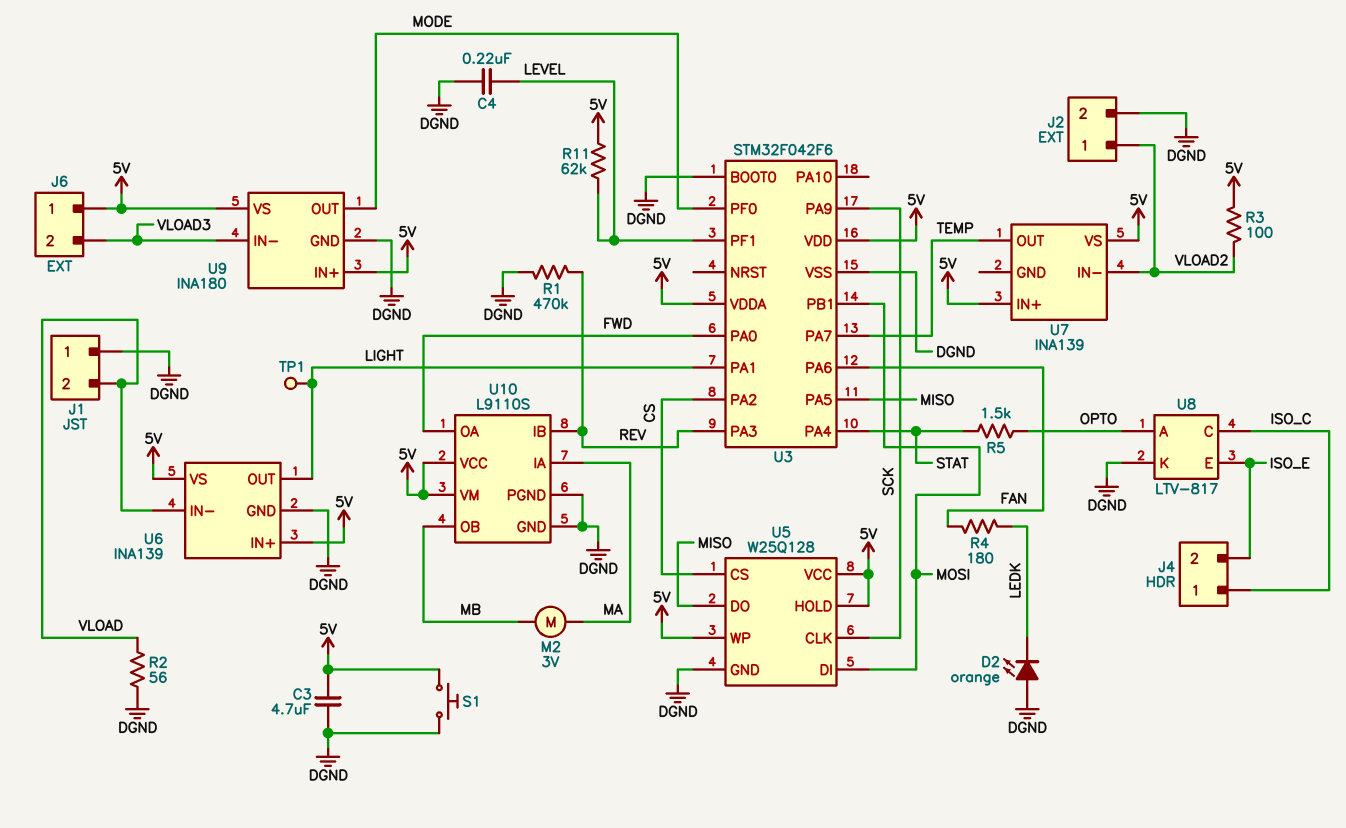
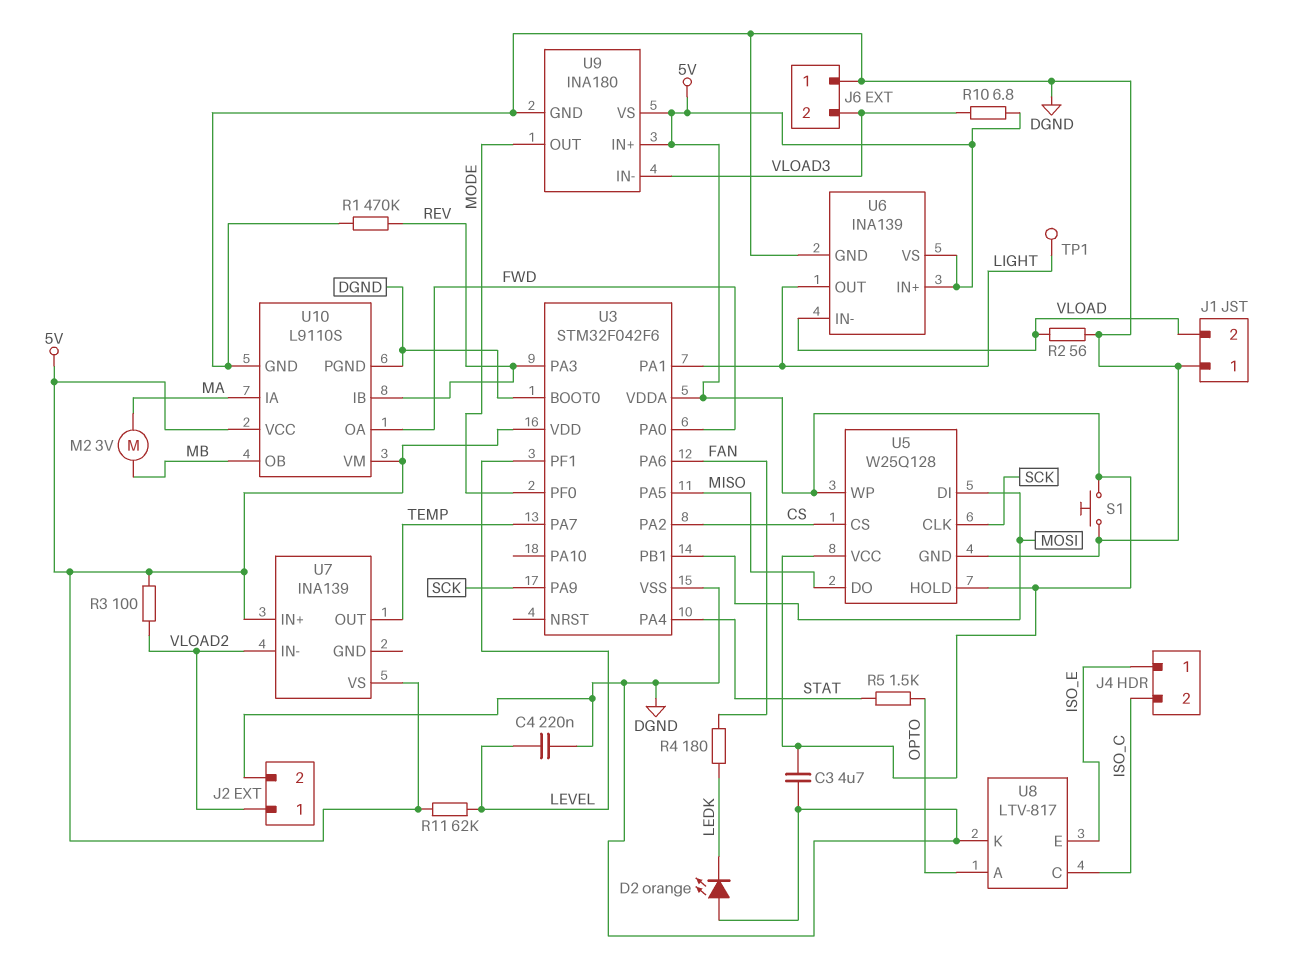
J4 pin 1: ISO_C -> ISO_E
J4 pin 2: ISO_E -> ISO_C
J6 pin 1: 5V -> DGND
R10: none -> 6.8 (5V, VLOAD3)

